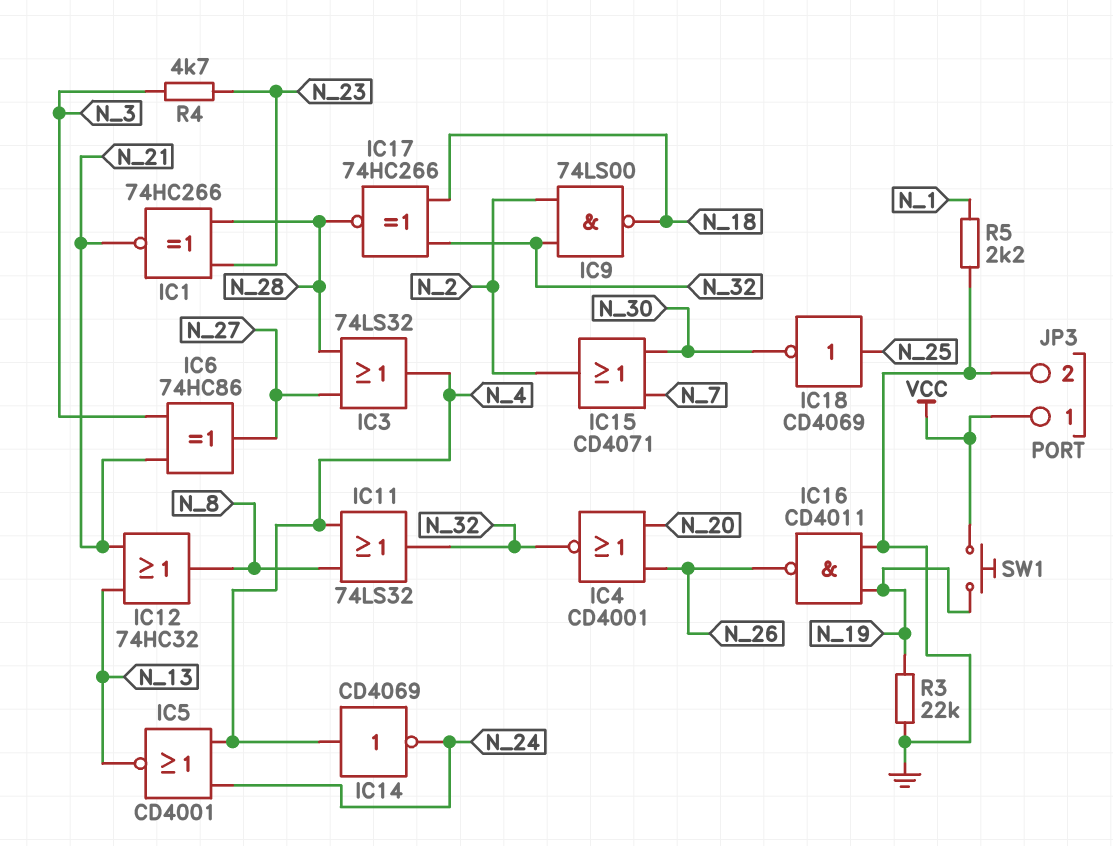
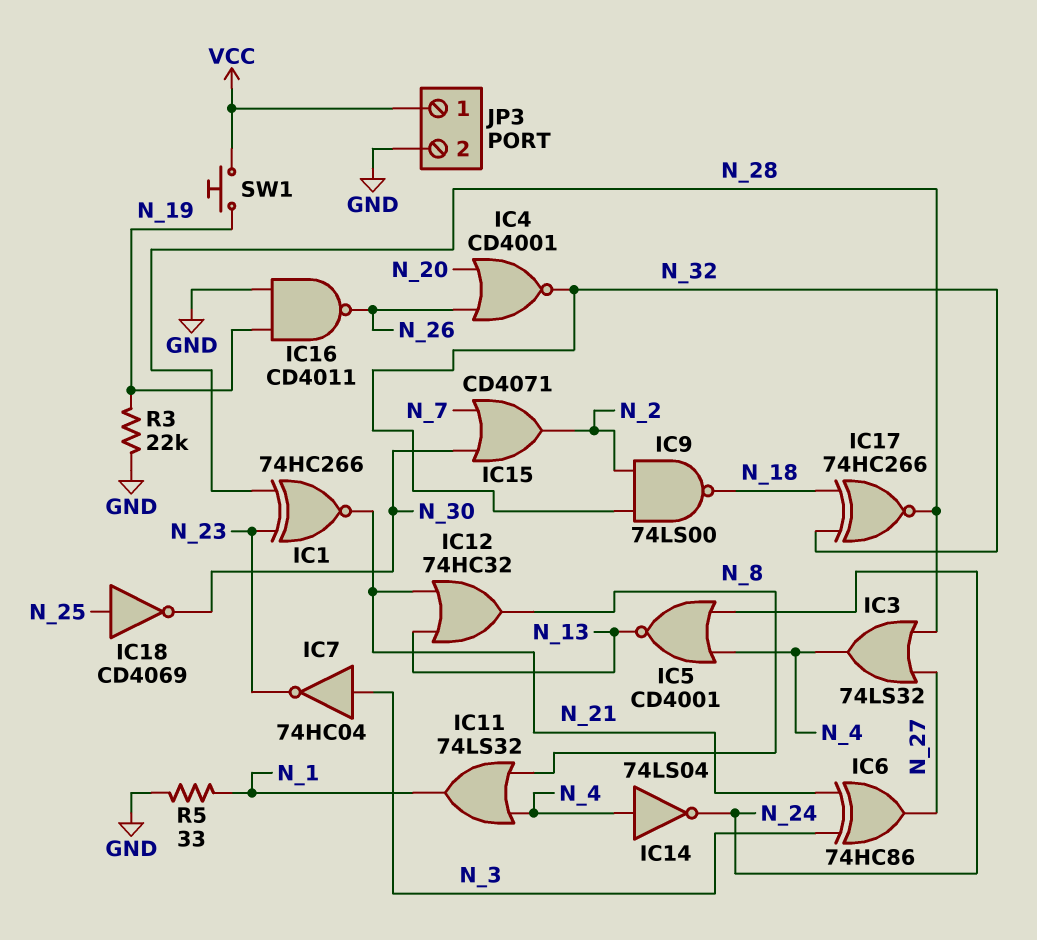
IC7: none -> NOT 74HC04 (in N_3, out N_23)
IC11: OR 74LS32 (in N_4, in N_8, out N_32) -> OR 74LS32 (in N_4, in N_8, out N_1)
IC14: NOT CD4069 (in N_4, out N_24) -> NOT 74LS04 (in N_4, out N_24)
R4: 4.7k (N_3, N_23) -> none
R5: 2.2k (GND, N_1) -> 33 (GND, N_1)

